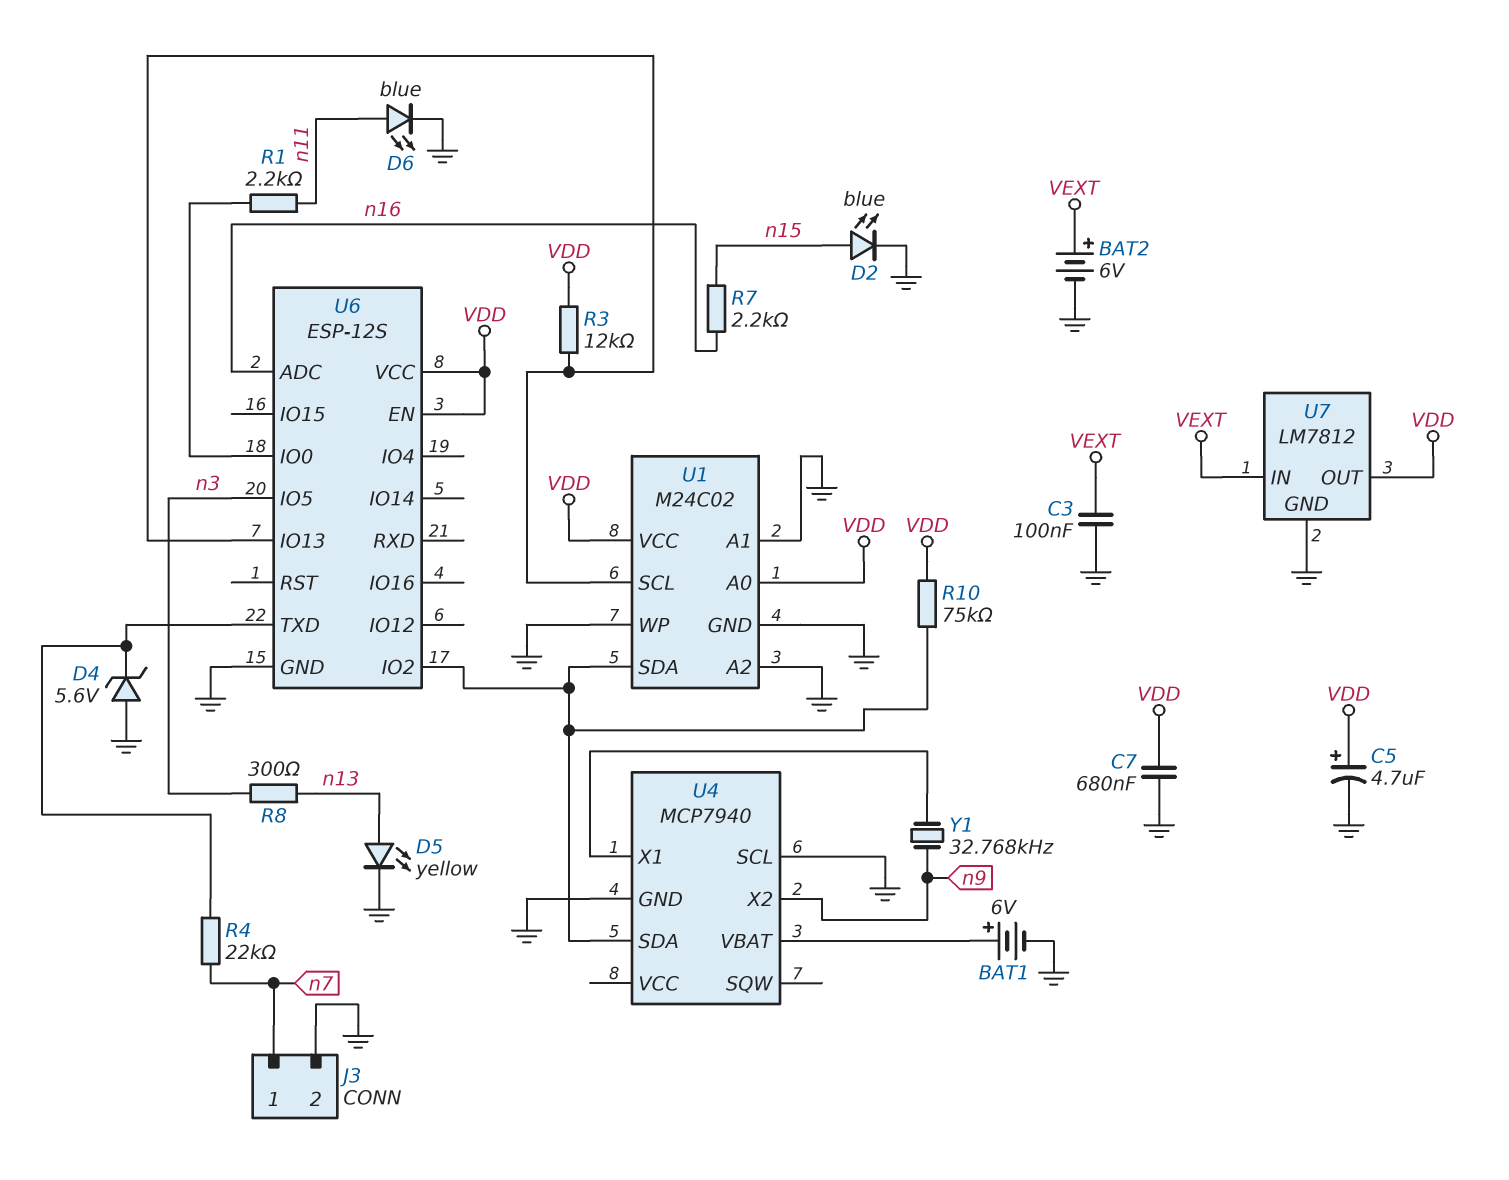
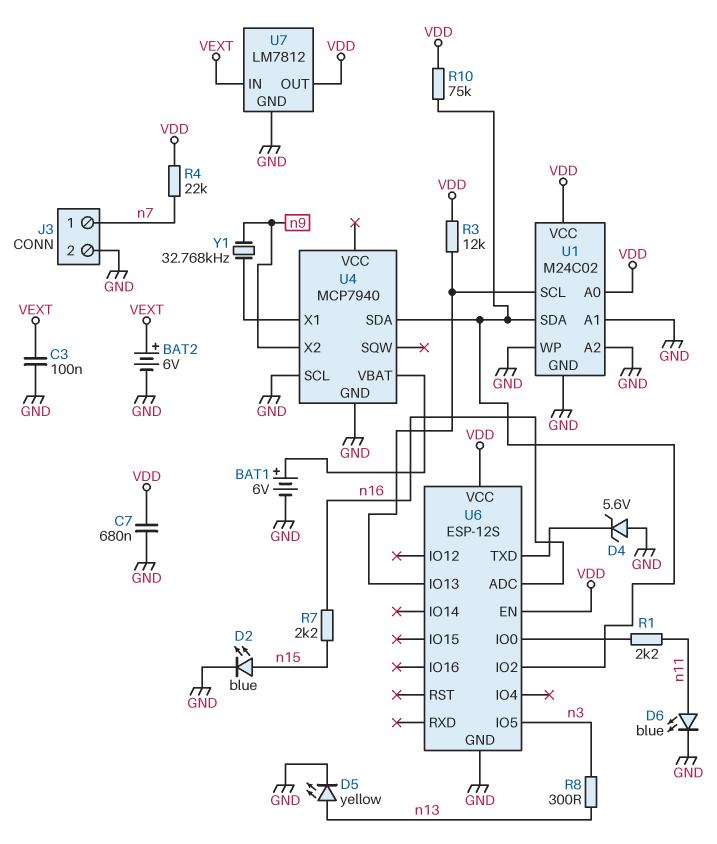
C5: 4.7uF (plus VDD, minus GND) -> none
R4: 22k (U6/TXD, n7) -> 22k (VDD, n7)

